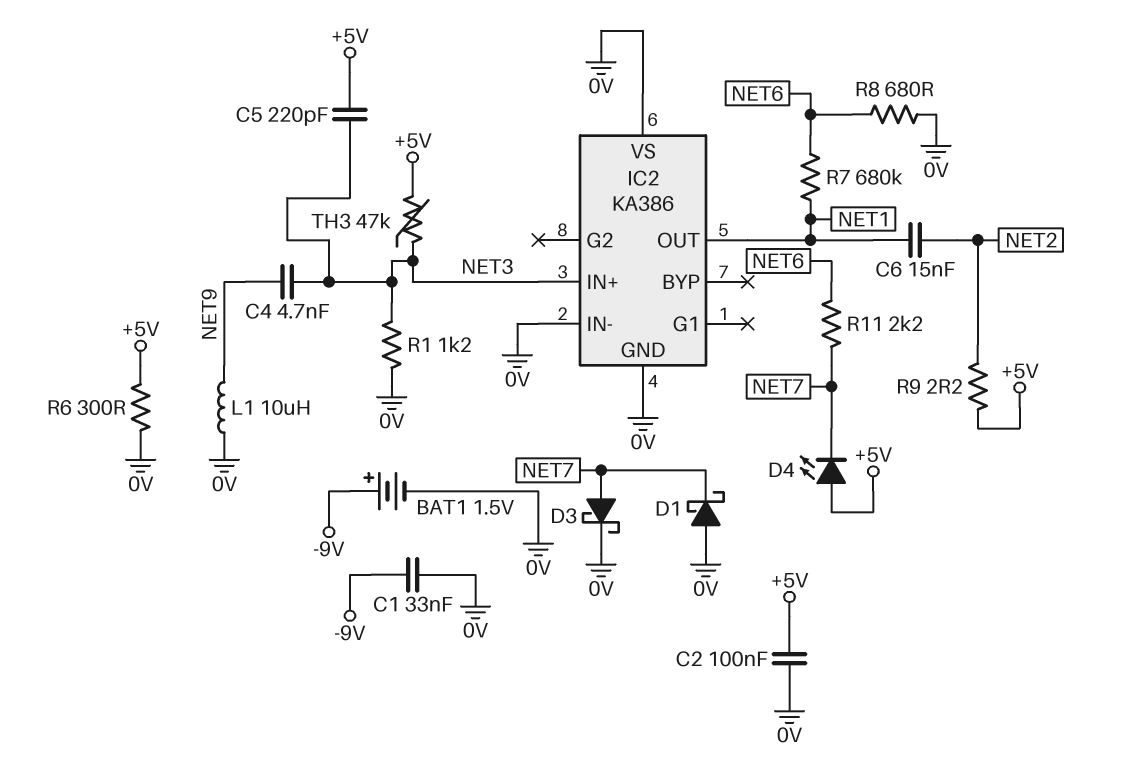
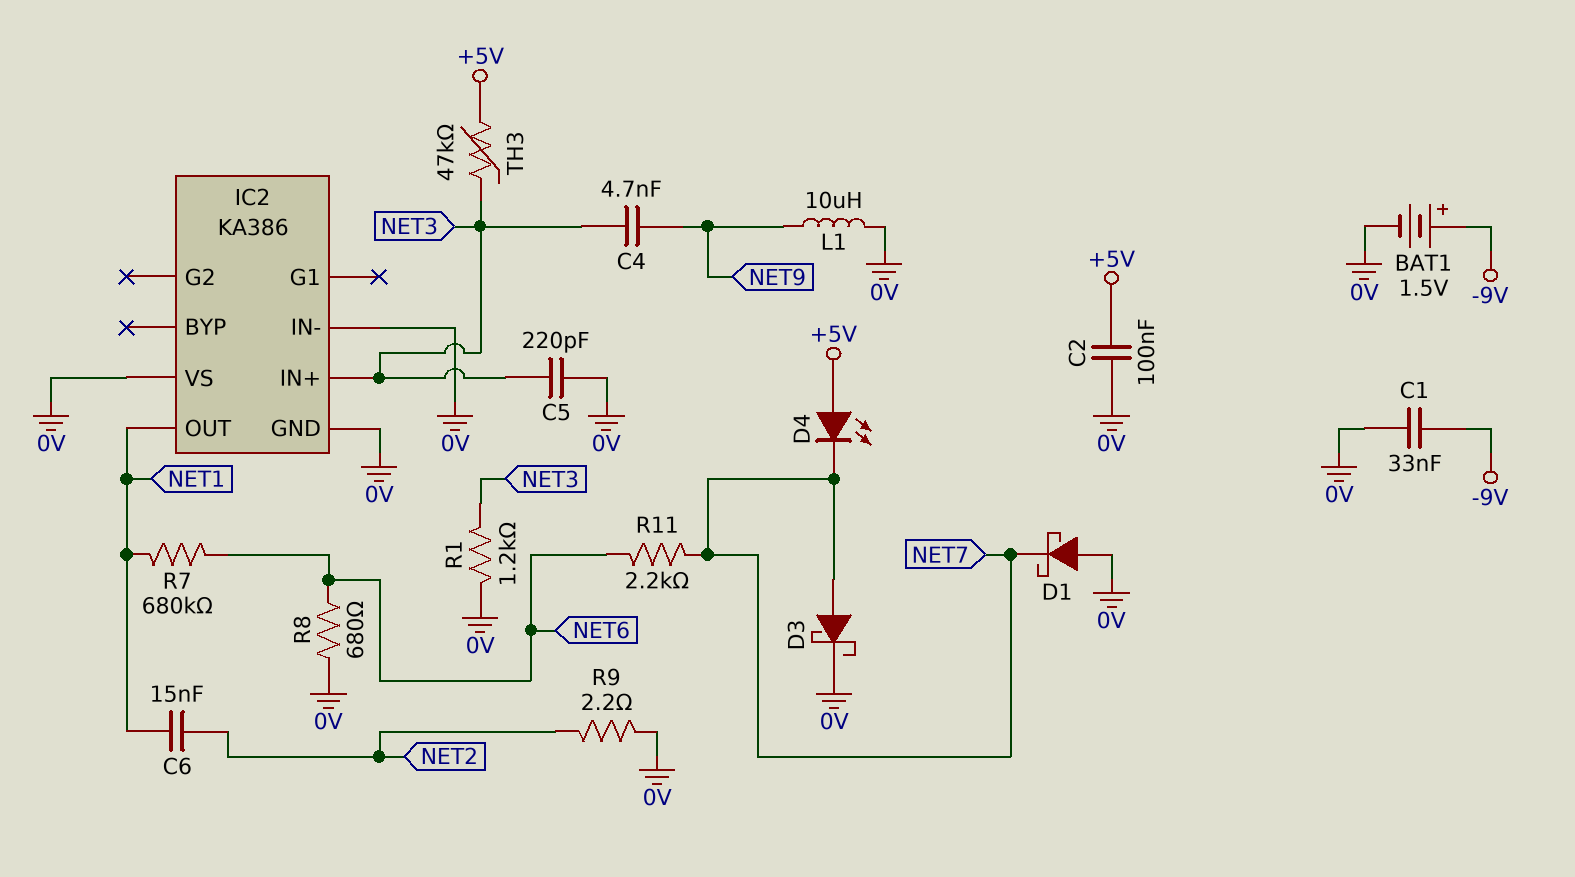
C5: 220pF (+5V, NET3) -> 220pF (0V, NET3)
R6: 300 (+5V, 0V) -> none
R9: 2.2 (+5V, NET2) -> 2.2 (0V, NET2)

